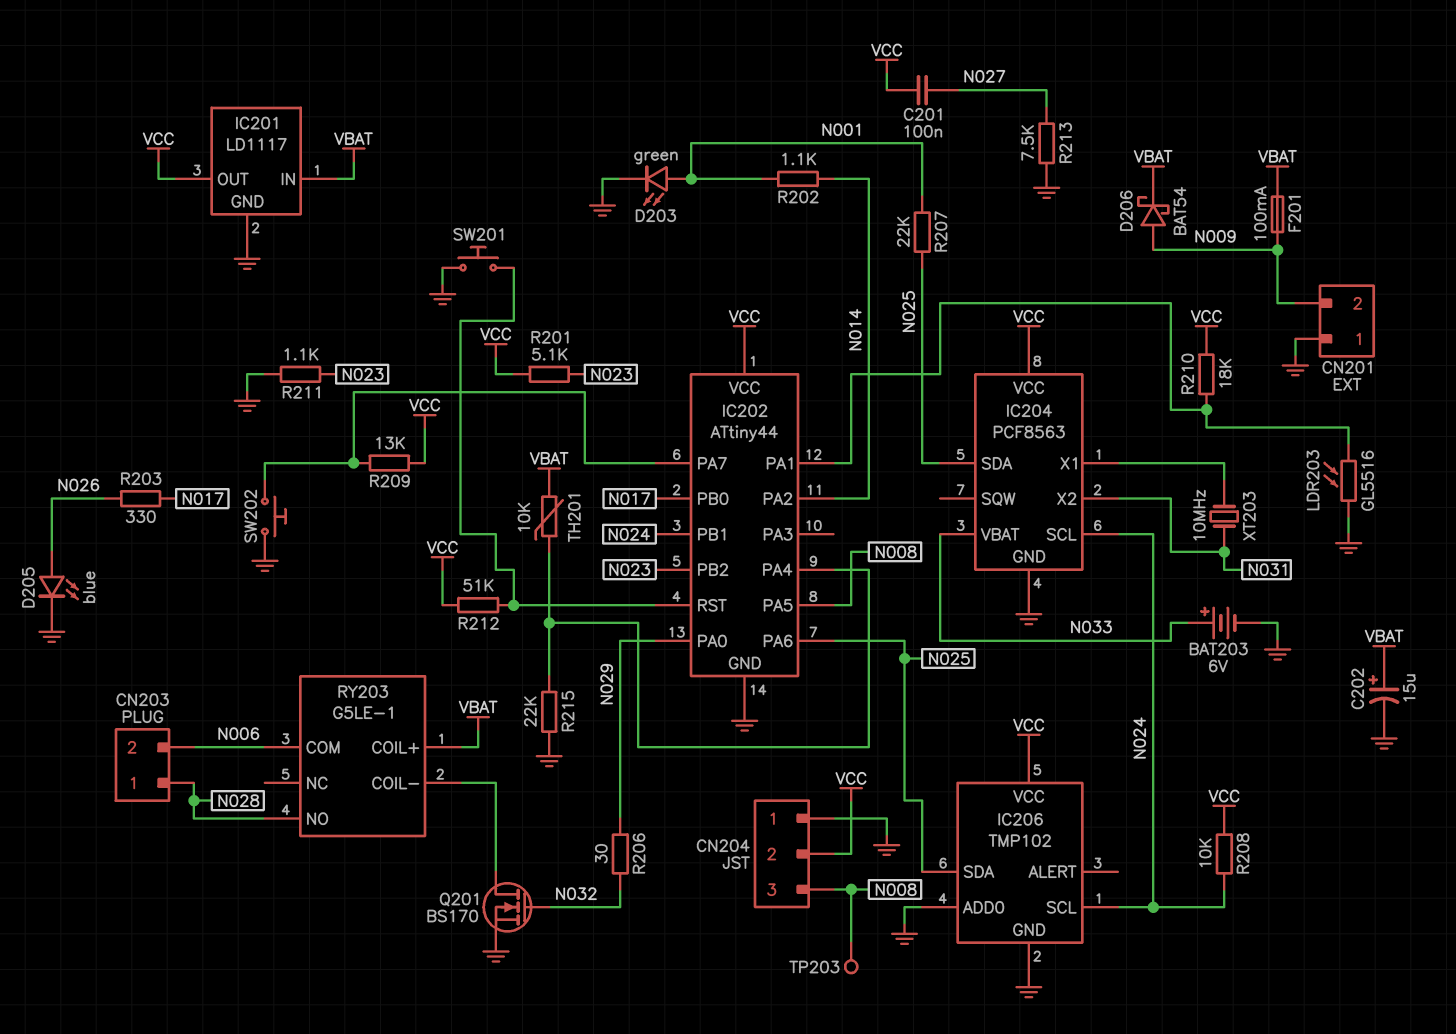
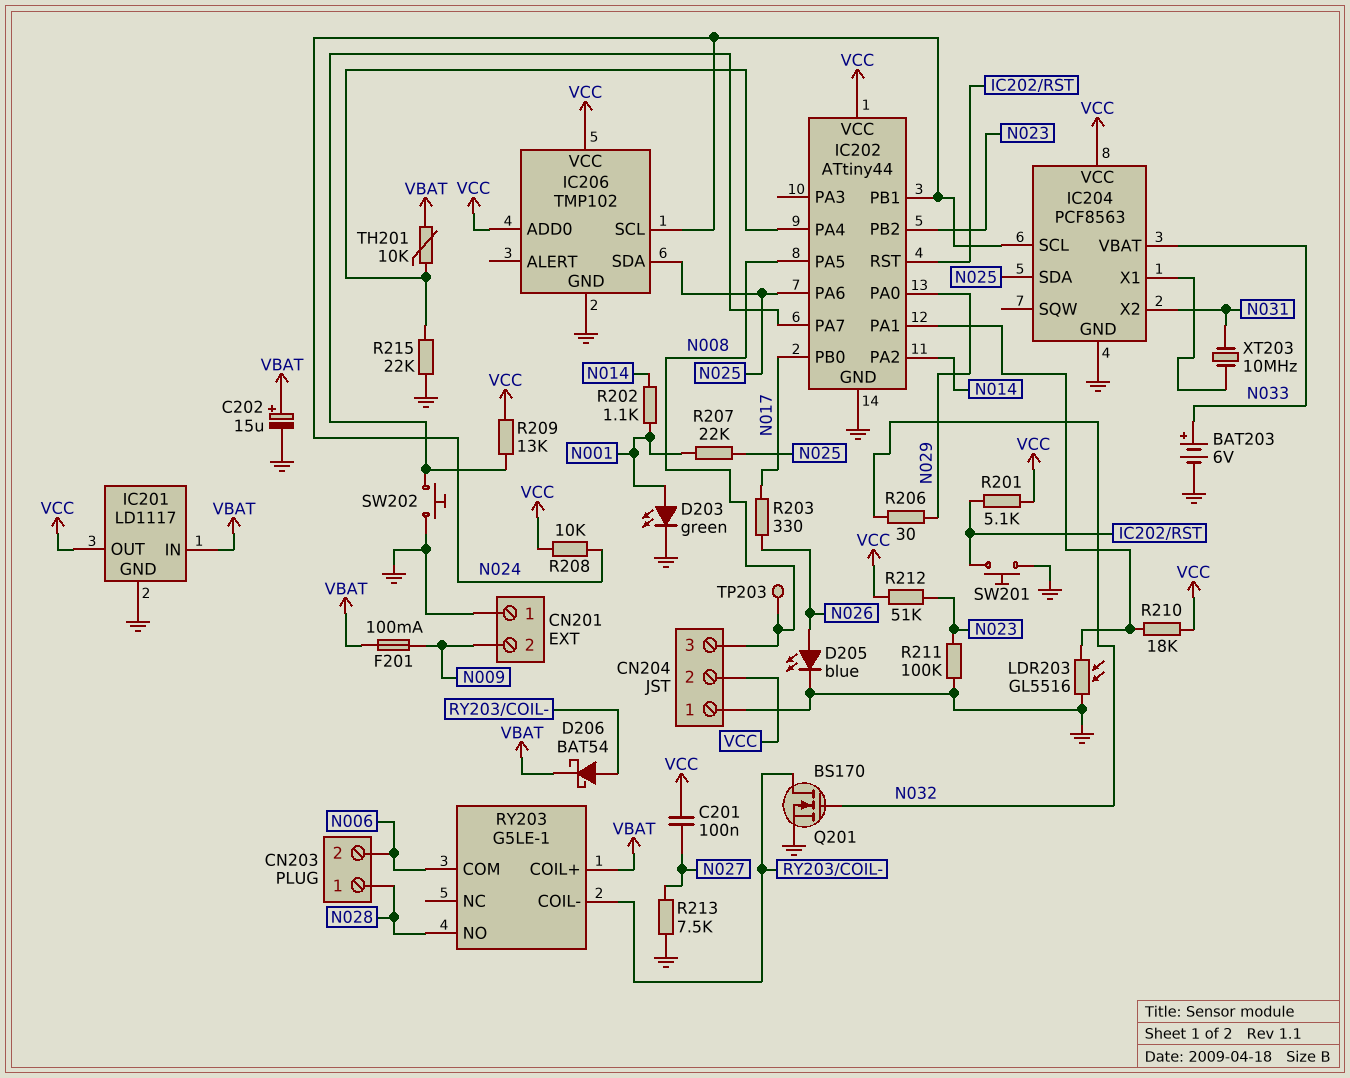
D206: schottky BAT54 (A N009, K VBAT) -> schottky BAT54 (A RY203/COIL-, K VBAT)
IC206 pin ADD0: GND -> VCC
R201: 5.1k (N023, VCC) -> 5.1k (IC202/RST, VCC)
R211: 1.1k (GND, N023) -> 100k (GND, N023)
R212: 51k (IC202/RST, VCC) -> 51k (N023, VCC)

